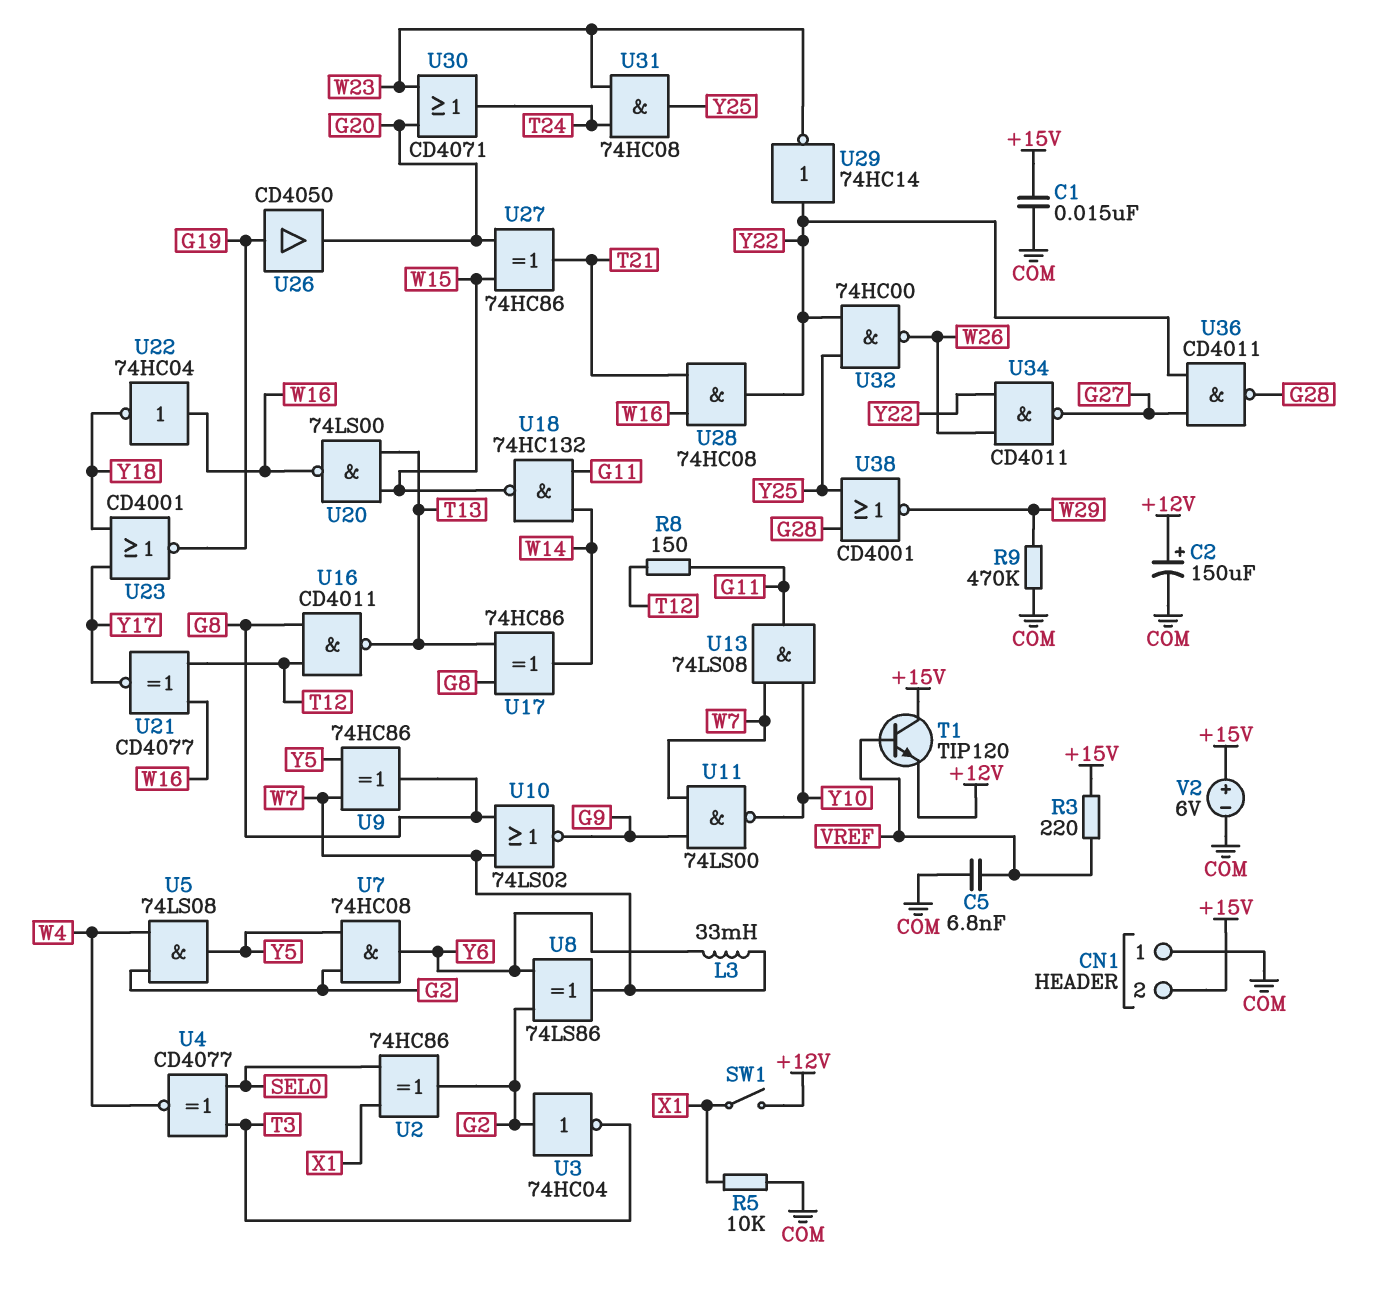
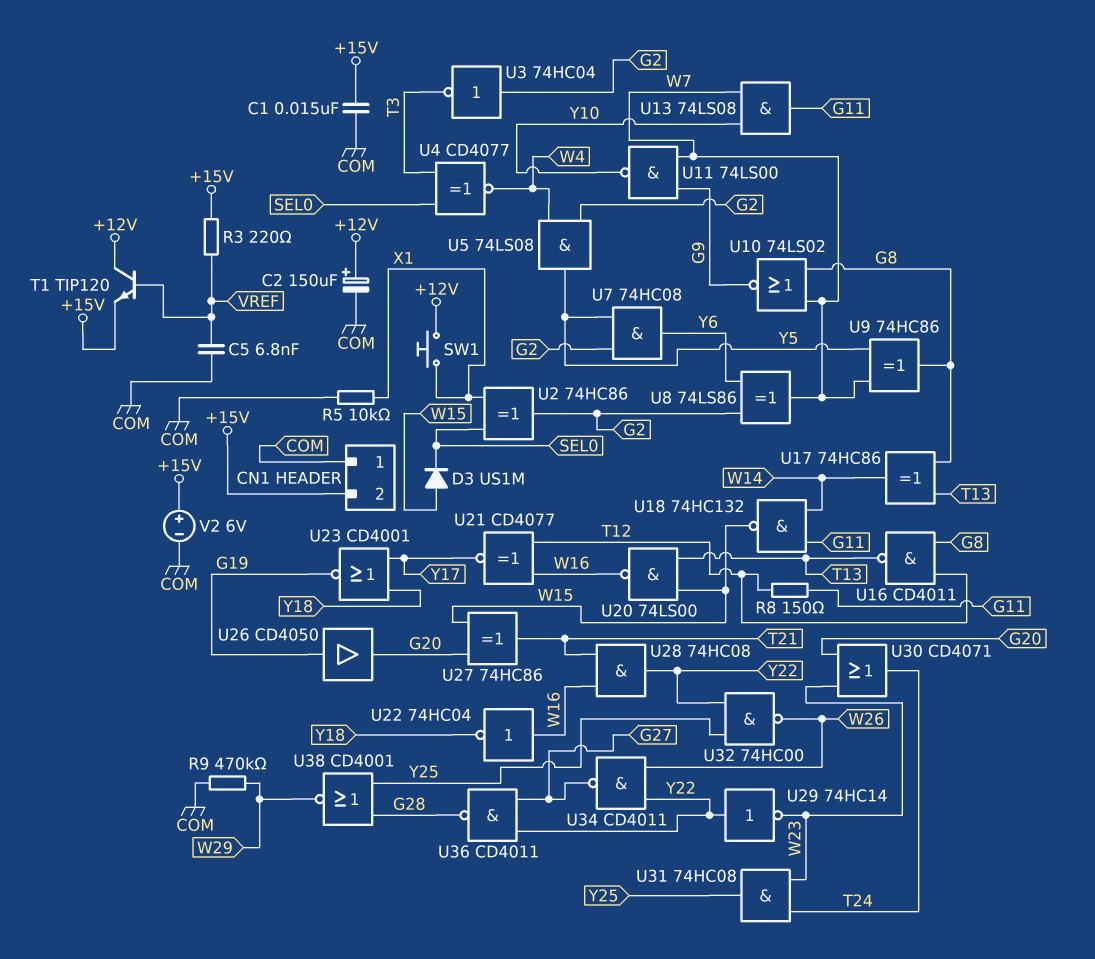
D3: none -> diode US1M (A W15, K SEL0)
L3: 33mH (W7, Y6) -> none
SW1: switch (+12V, X1) -> button (+12V, X1)
T1: NPN TIP120 (B VREF, C +15V, E +12V) -> NPN TIP120 (B VREF, C +12V, E +15V)

